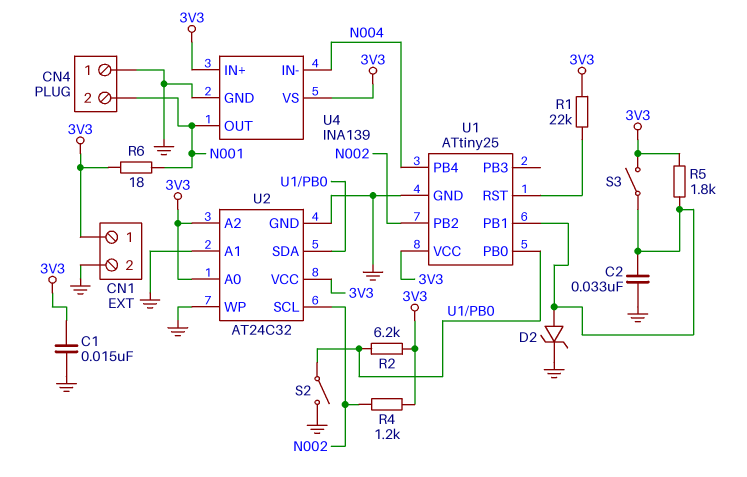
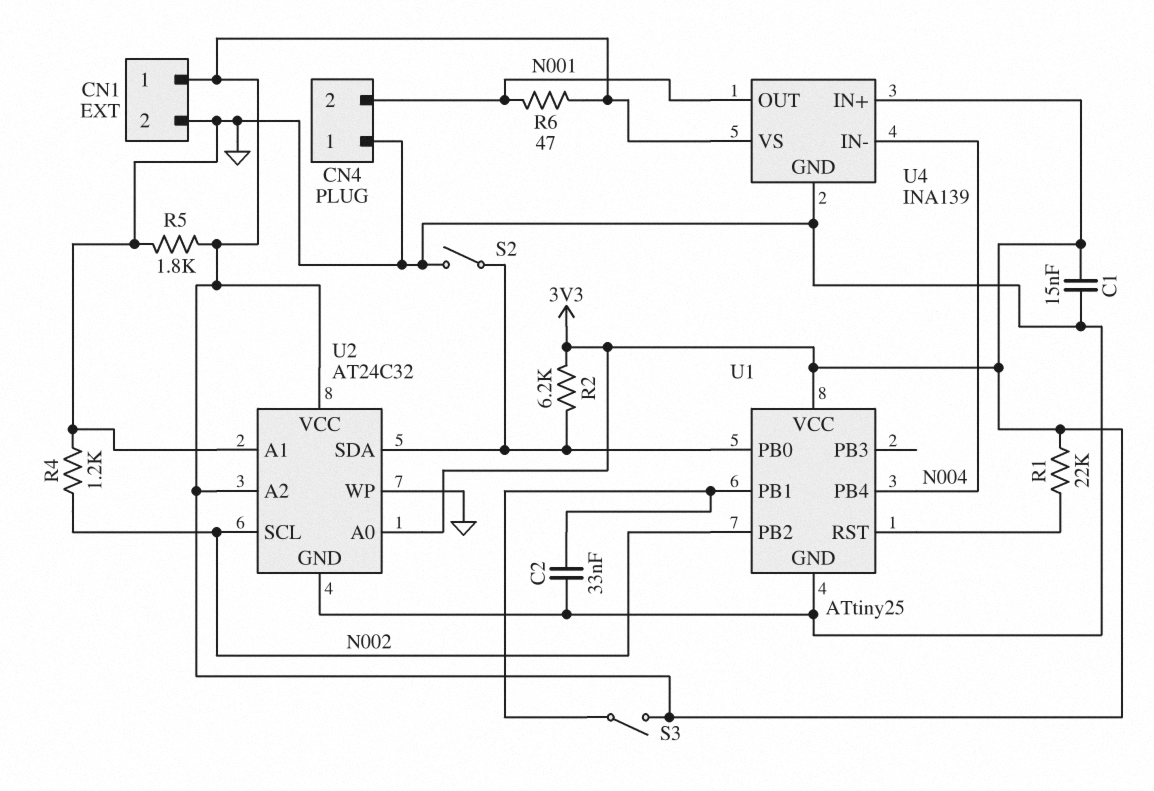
D2: zener (A U1/PB1, K GND) -> none
R4: 1.2k (3V3, N002) -> 1.2k (GND, N002)
R5: 1.8k (3V3, U1/PB1) -> 1.8k (3V3, GND)
R6: 18 (3V3, N001) -> 47 (3V3, N001)

